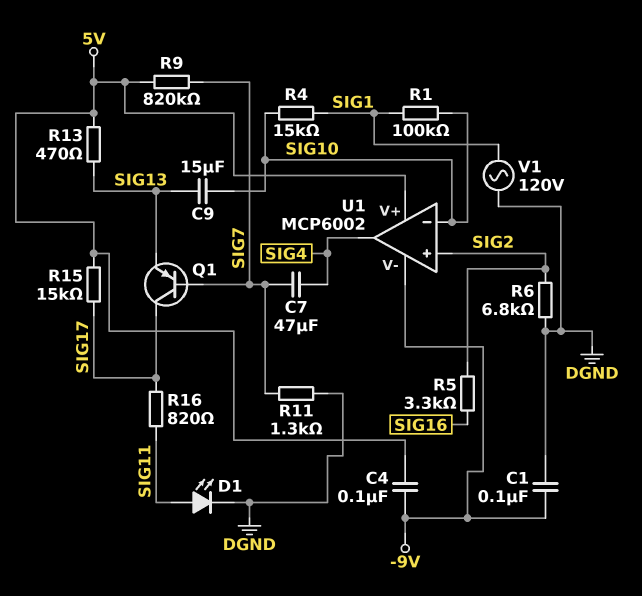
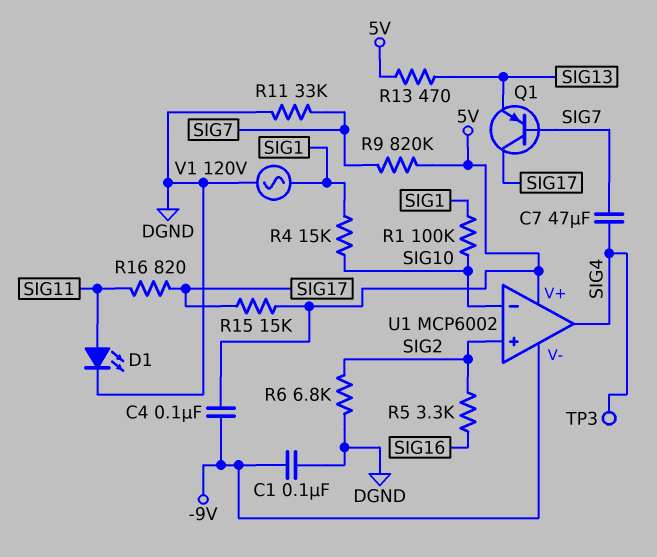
C9: 15uF (SIG10, SIG13) -> none
R11: 1.3k (DGND, SIG7) -> 33k (DGND, SIG7)
TP3: none -> test point (SIG4)

